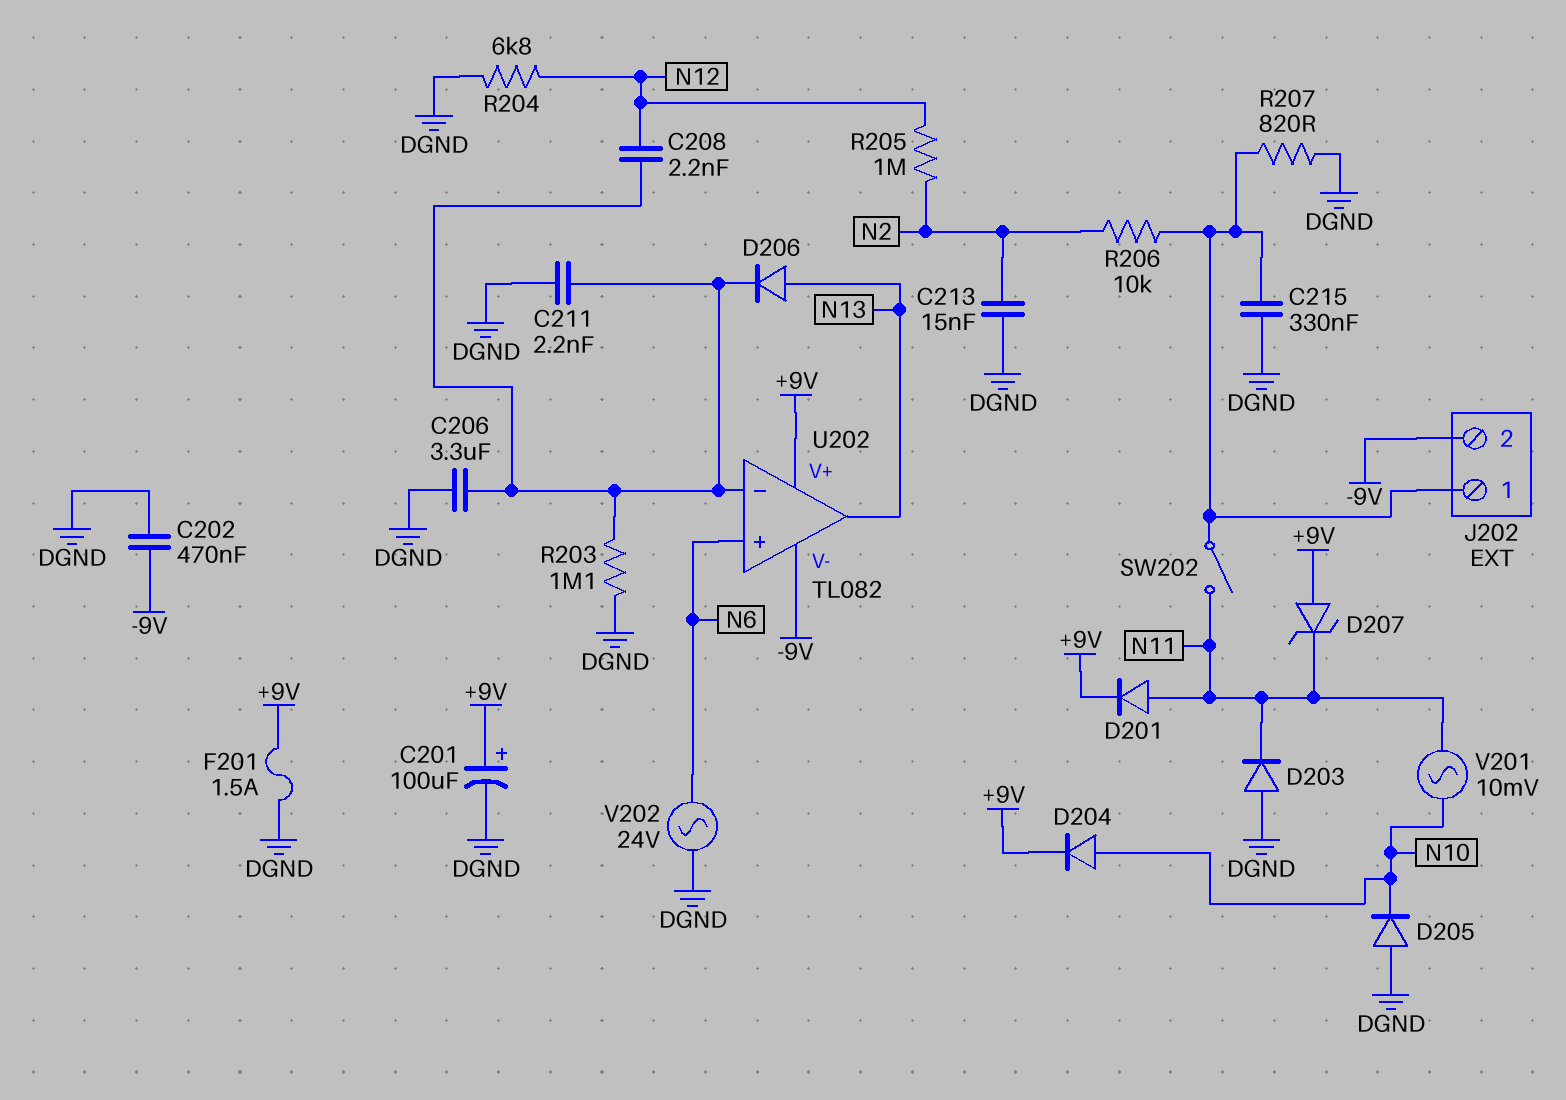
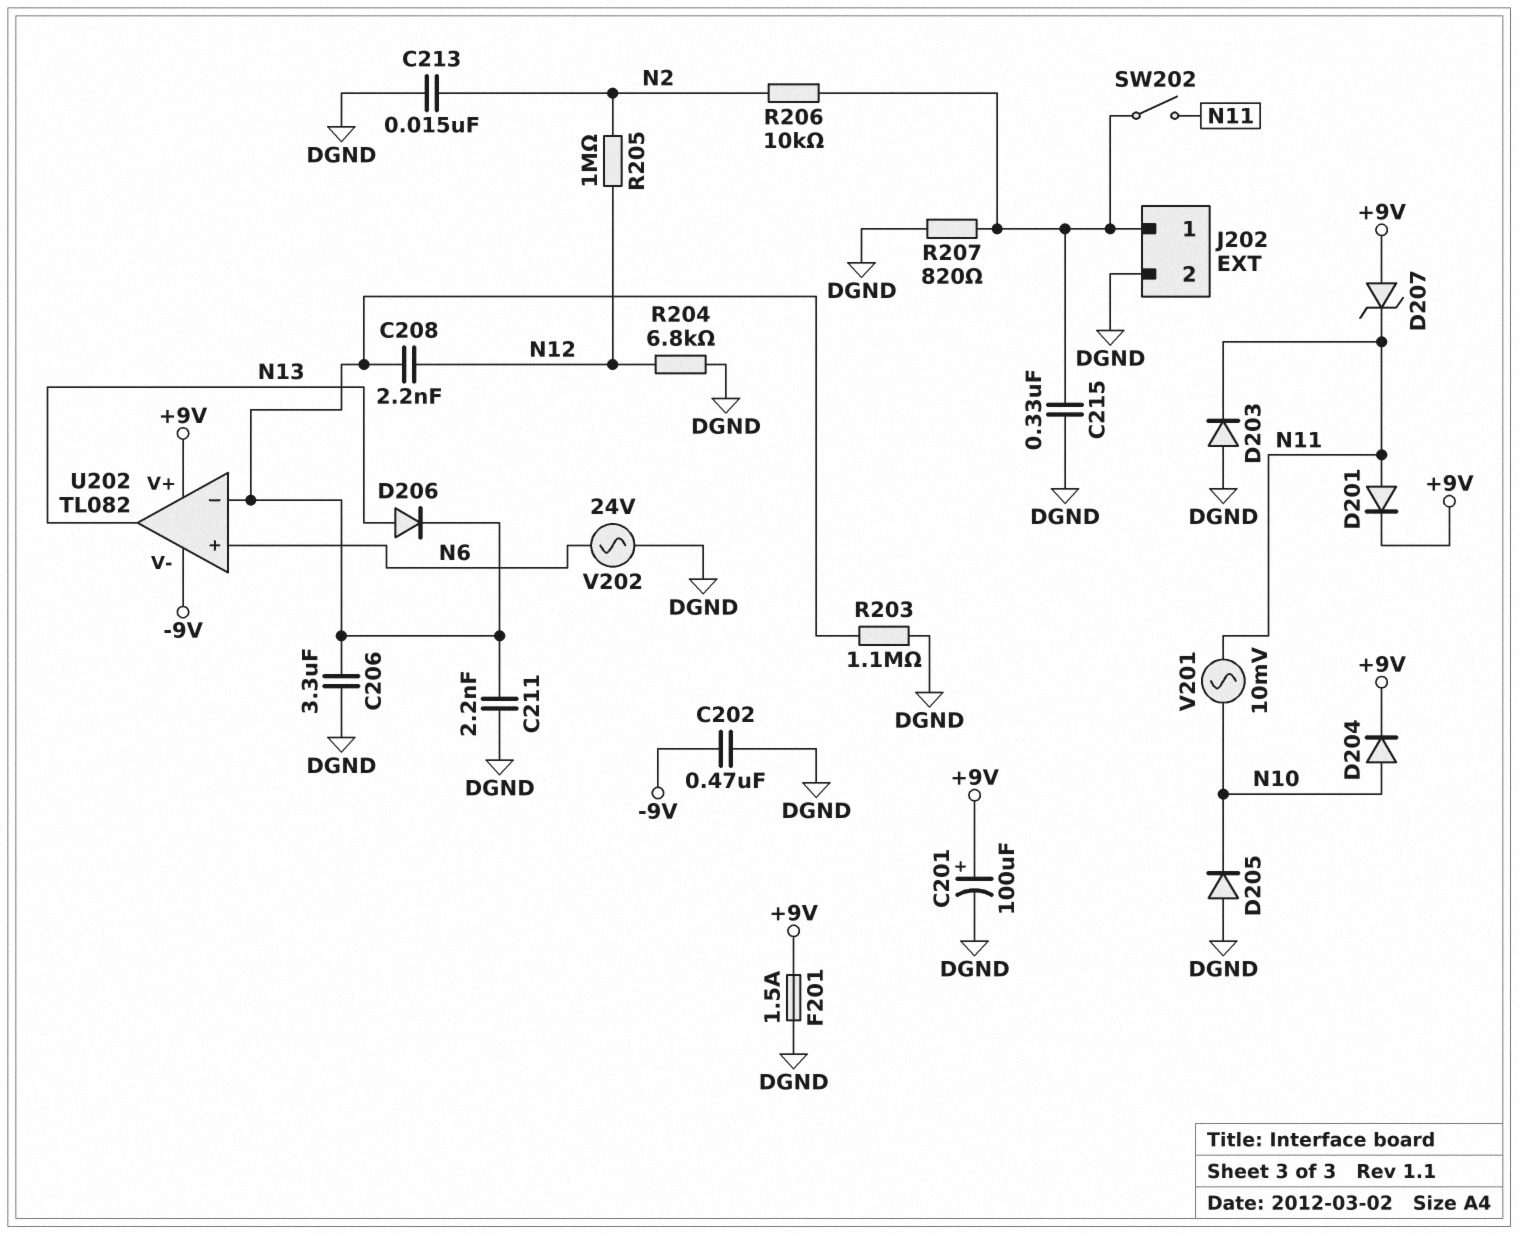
J202 pin 2: -9V -> DGND

